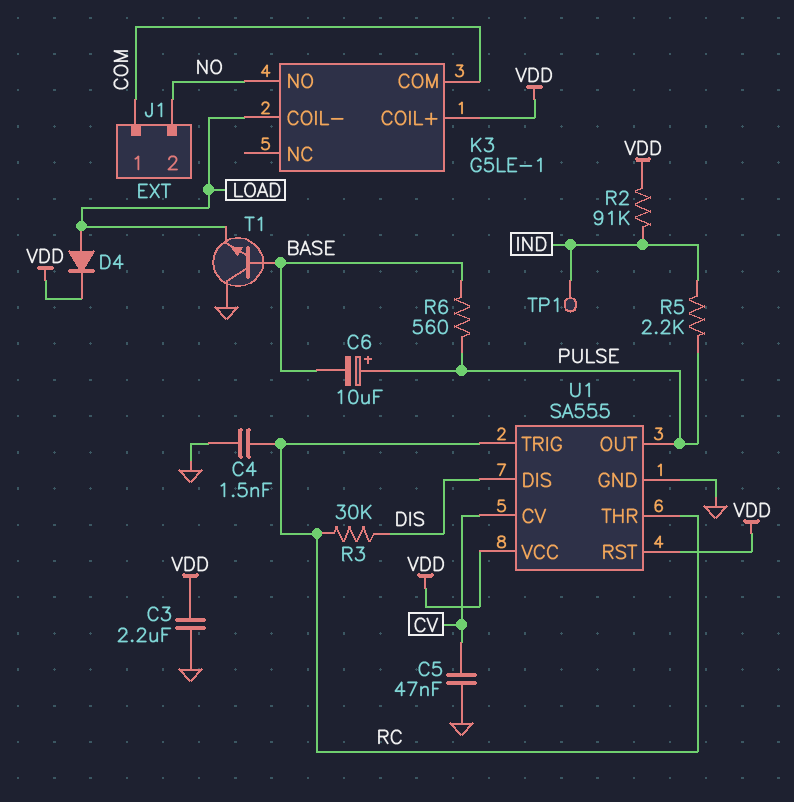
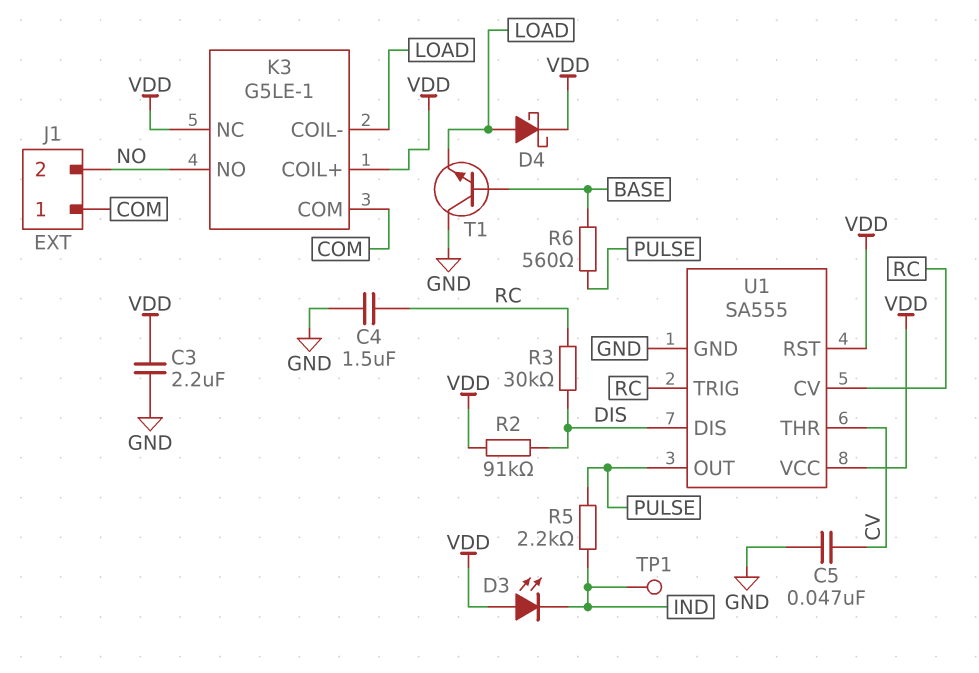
C4: 1.5nF (GND, RC) -> 1.5uF (GND, RC)
C6: 10uF (plus PULSE, minus BASE) -> none
D3: none -> LED (A VDD, K IND)
D4: diode (A LOAD, K VDD) -> schottky (A LOAD, K VDD)
K3 pin NC: none -> VDD
R2: 91k (IND, VDD) -> 91k (DIS, VDD)
U1 pin CV: CV -> RC
U1 pin THR: RC -> CV

